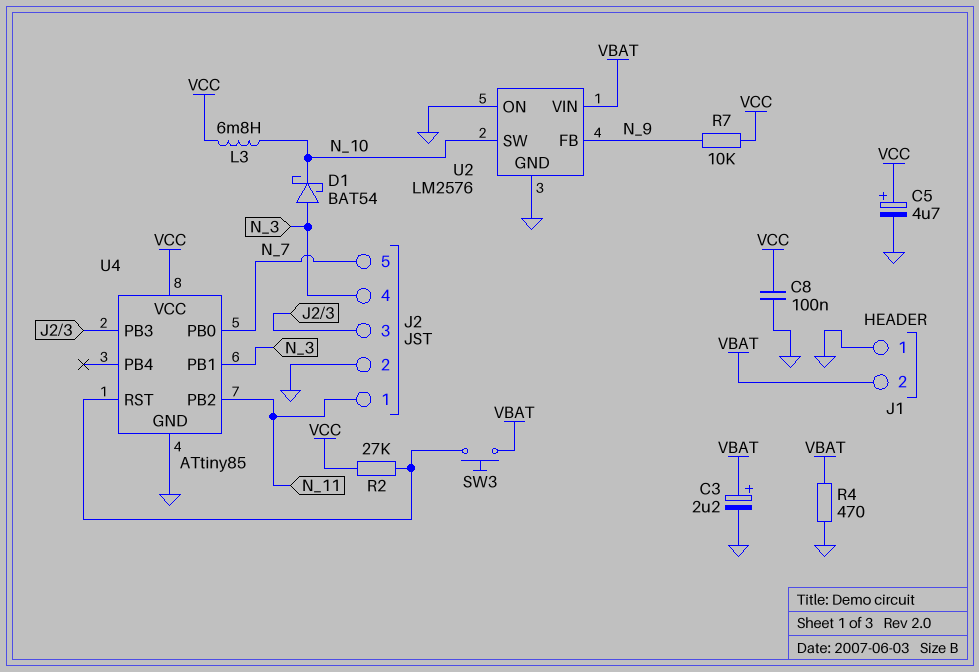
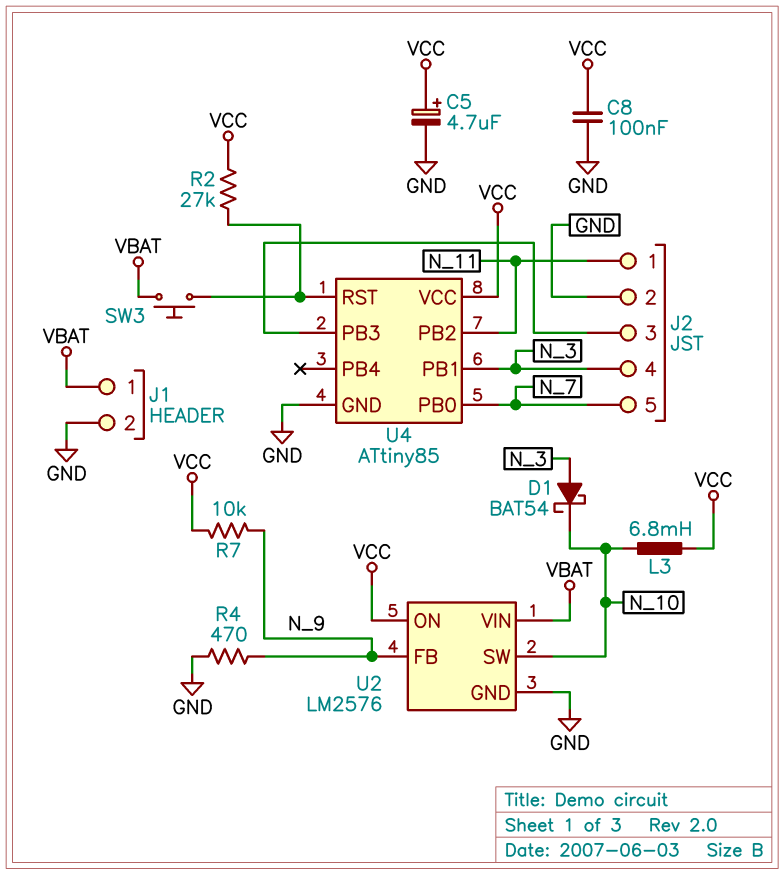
C3: 2.2uF (plus VBAT, minus GND) -> none
J1 pin 1: GND -> VBAT
J1 pin 2: VBAT -> GND
R4: 470 (GND, VBAT) -> 470 (GND, N_9)
U2 pin ON: GND -> VCC

